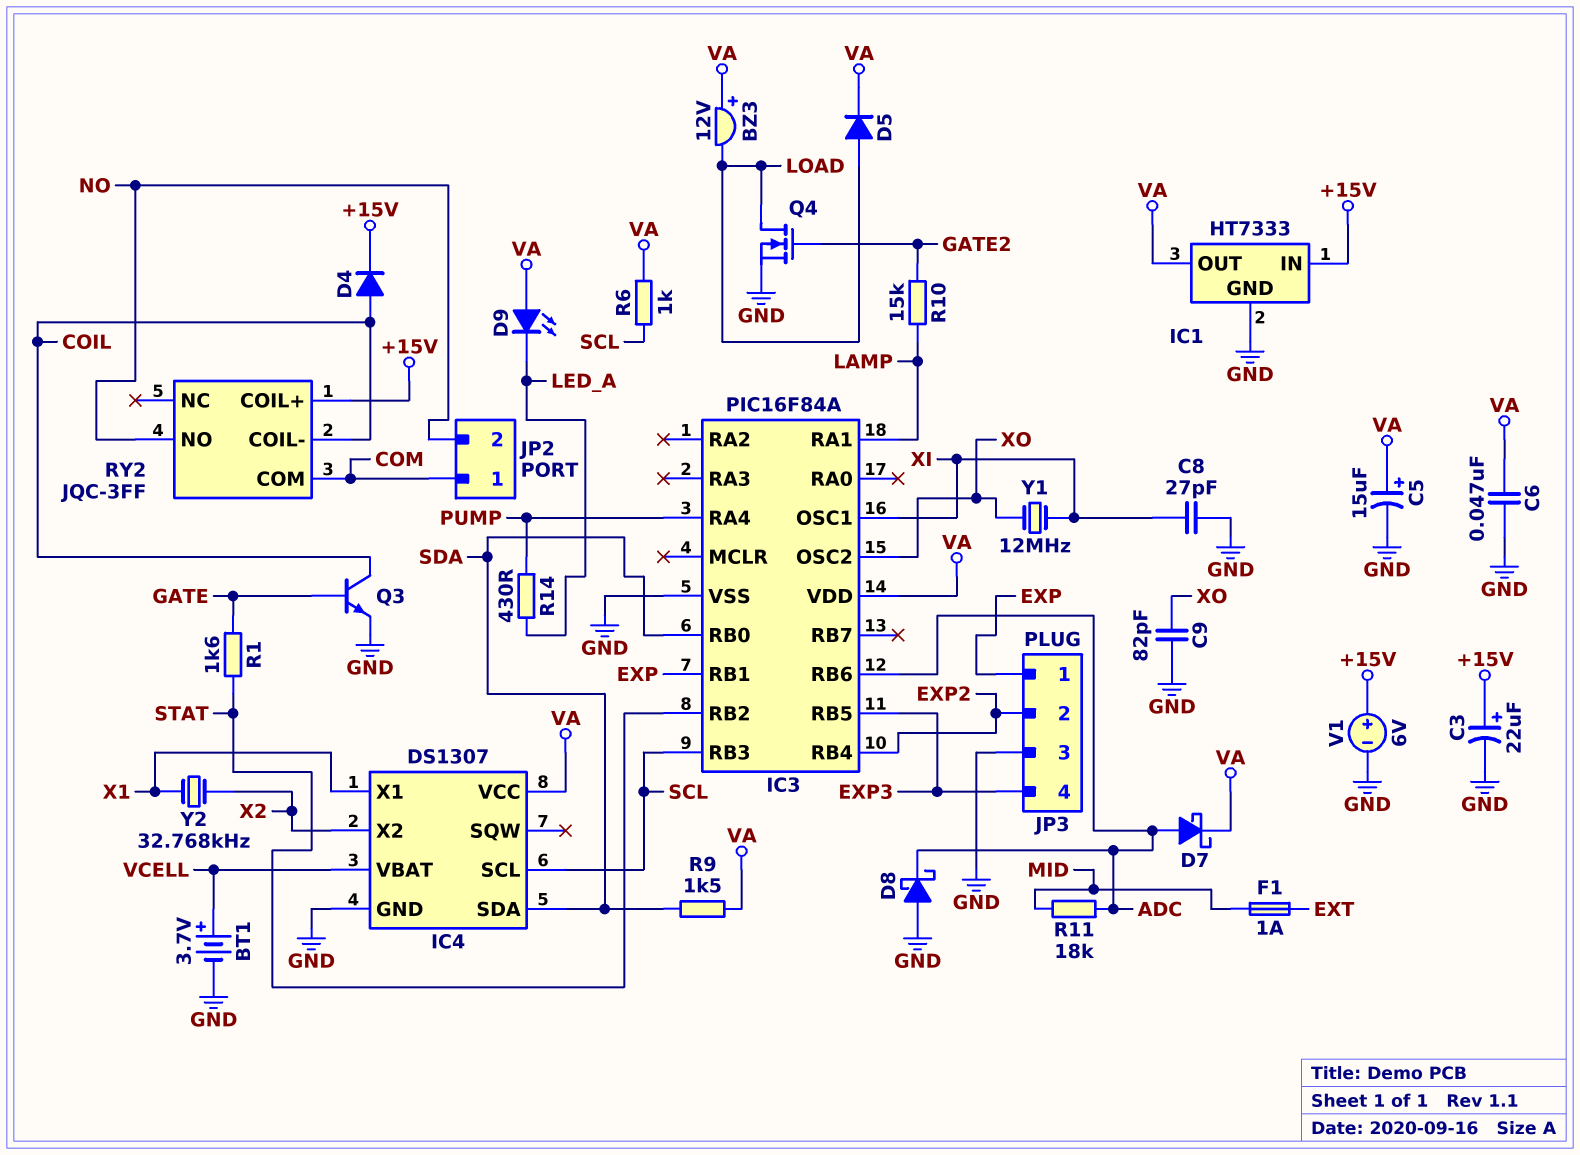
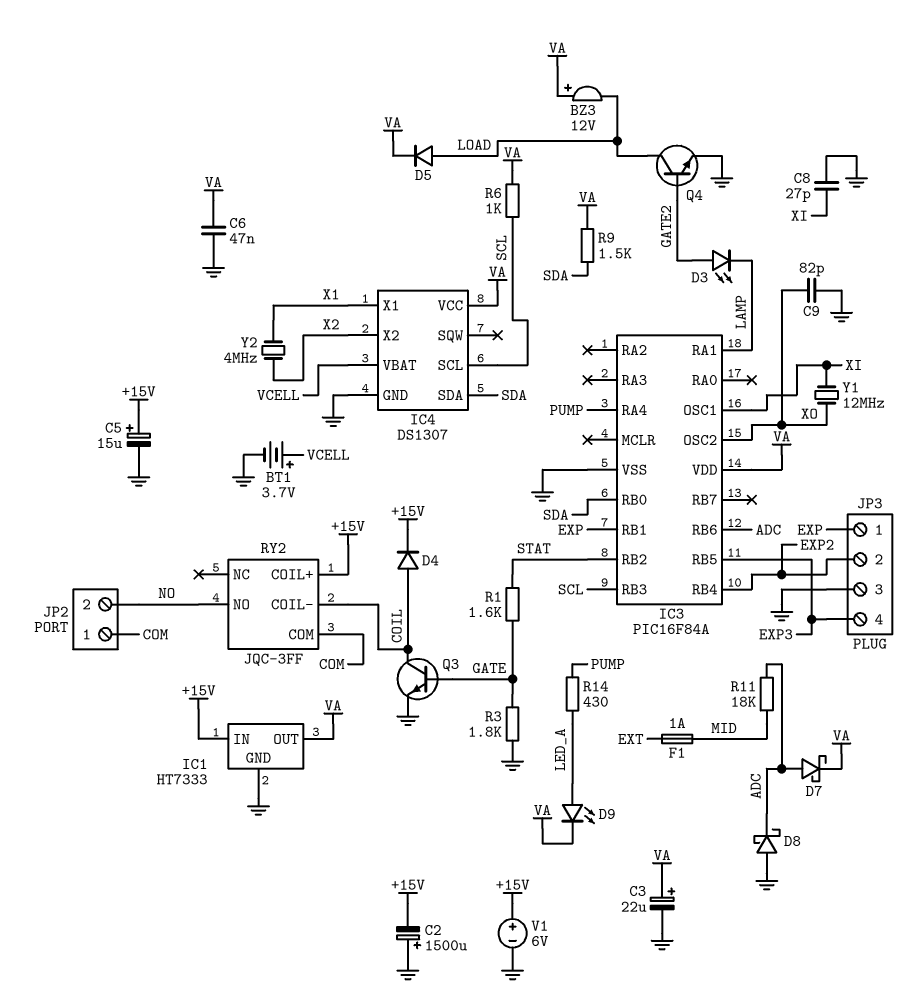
C2: none -> 1500uF (plus GND, minus +15V)
C3: 22uF (plus +15V, minus GND) -> 22uF (plus VA, minus GND)
C5: 15uF (plus VA, minus GND) -> 15uF (plus +15V, minus GND)
D3: none -> LED (A GATE2, K LAMP)
D9: LED (A VA, K LED_A) -> LED (A LED_A, K VA)
Q4: NMOS (G GATE2, D LOAD, S GND) -> NPN (B GATE2, C LOAD, E GND)
R3: none -> 1.8k (GATE, GND)
R10: 15k (GATE2, LAMP) -> none
Y2: 32.768kHz (X1, X2) -> 4MHz (X1, X2)

